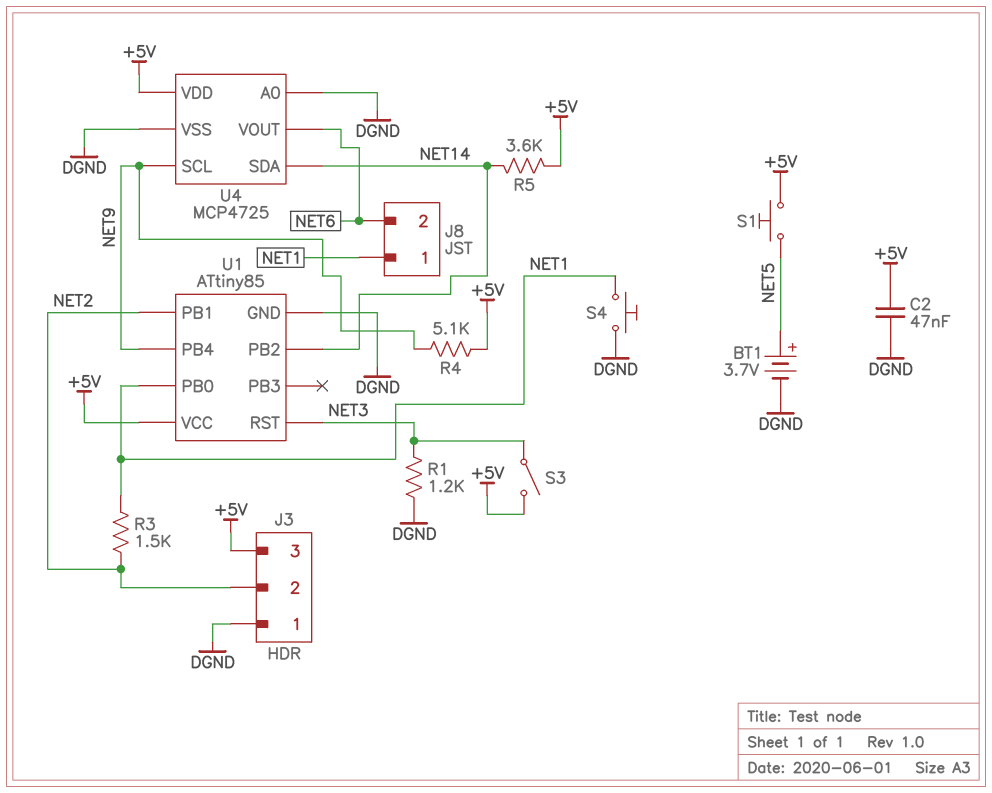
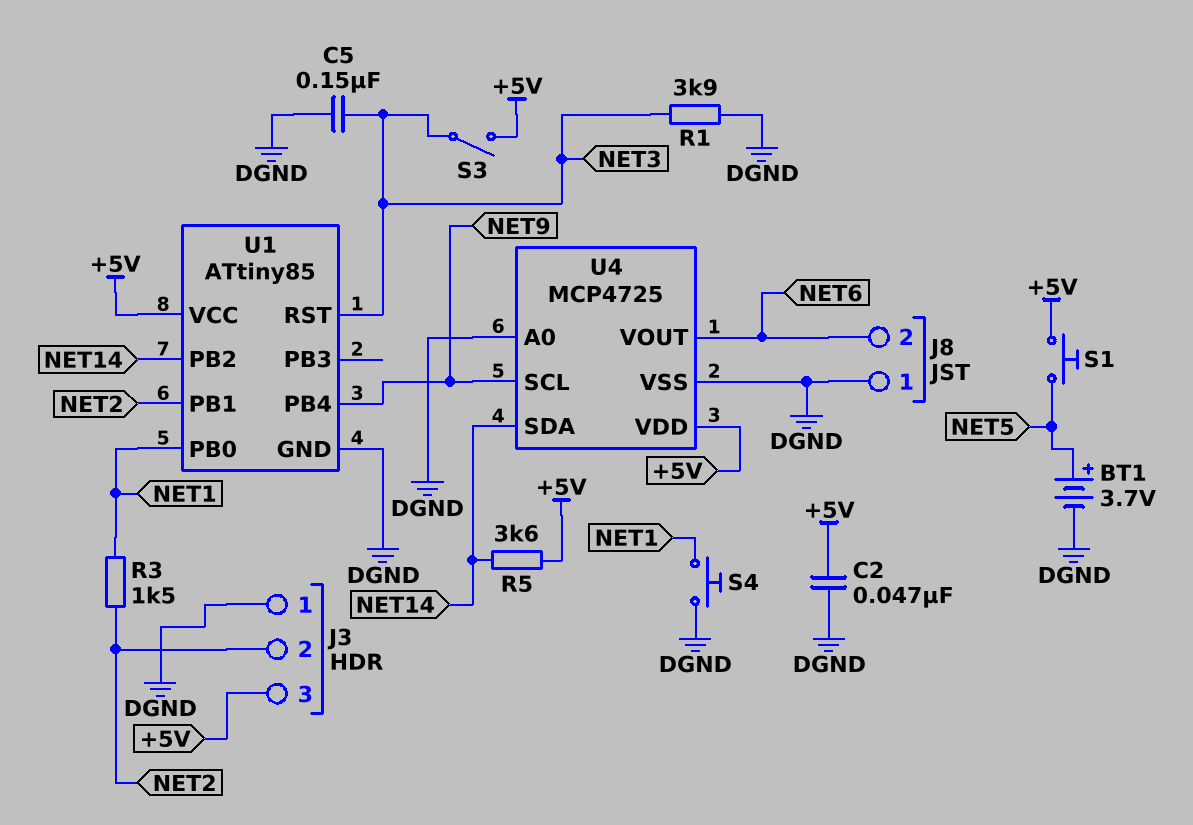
C5: none -> 150nF (DGND, NET3)
J8 pin 1: NET1 -> DGND
R1: 1.2k (DGND, NET3) -> 3.9k (DGND, NET3)
R4: 5.1k (+5V, NET9) -> none

